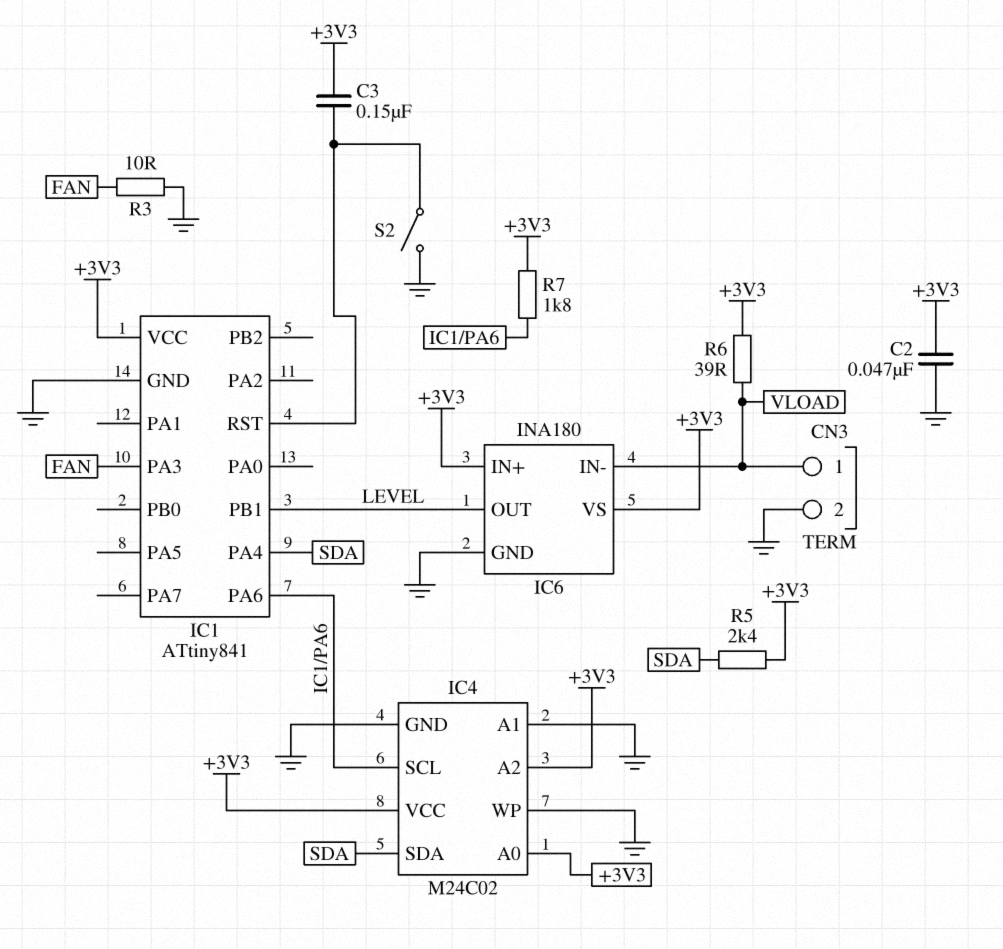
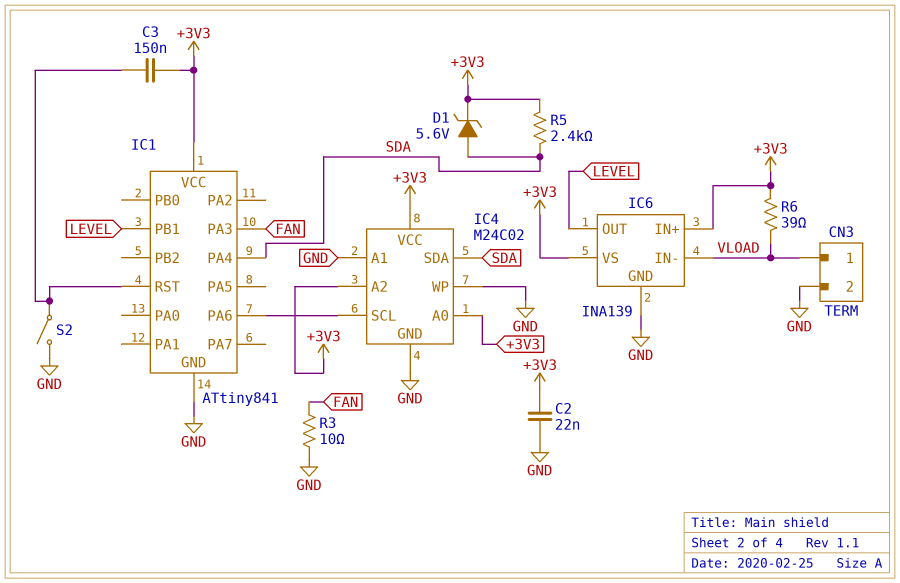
C2: 47nF (+3V3, GND) -> 22nF (+3V3, GND)
D1: none -> zener 5.6V (A SDA, K +3V3)
IC6: INA180 -> INA139
R7: 1.8k (+3V3, IC1/PA6) -> none

